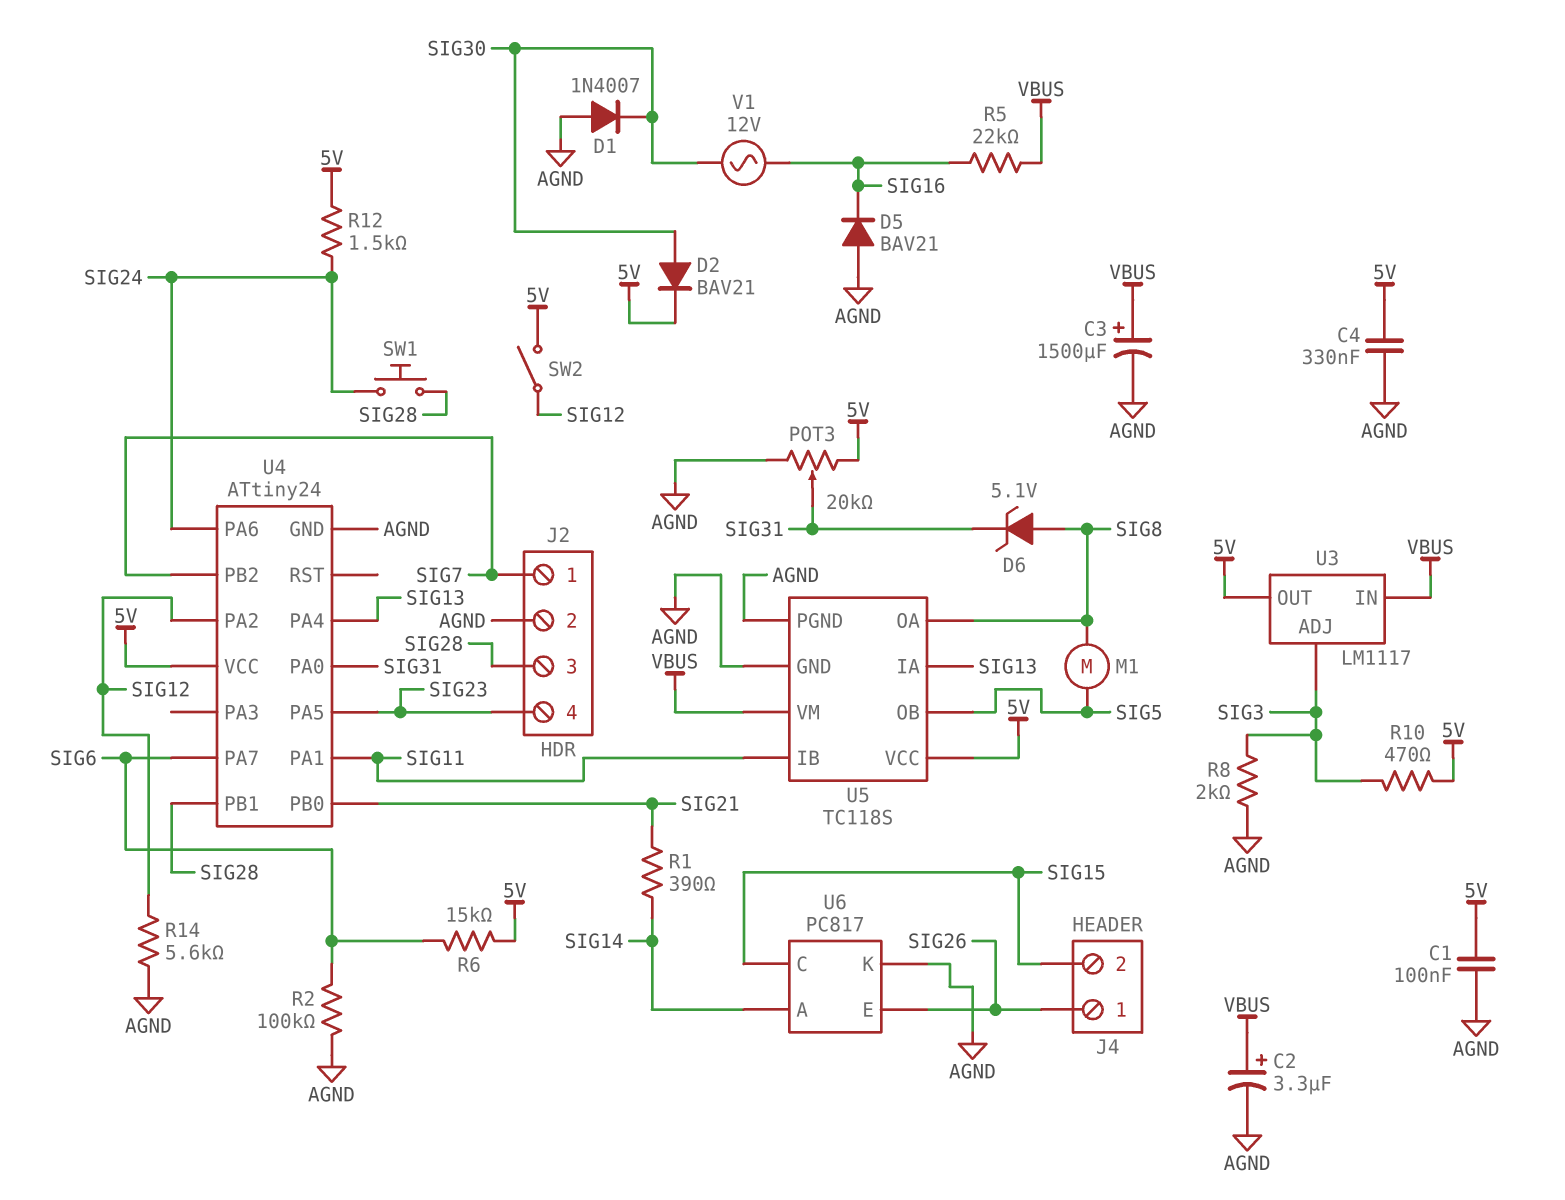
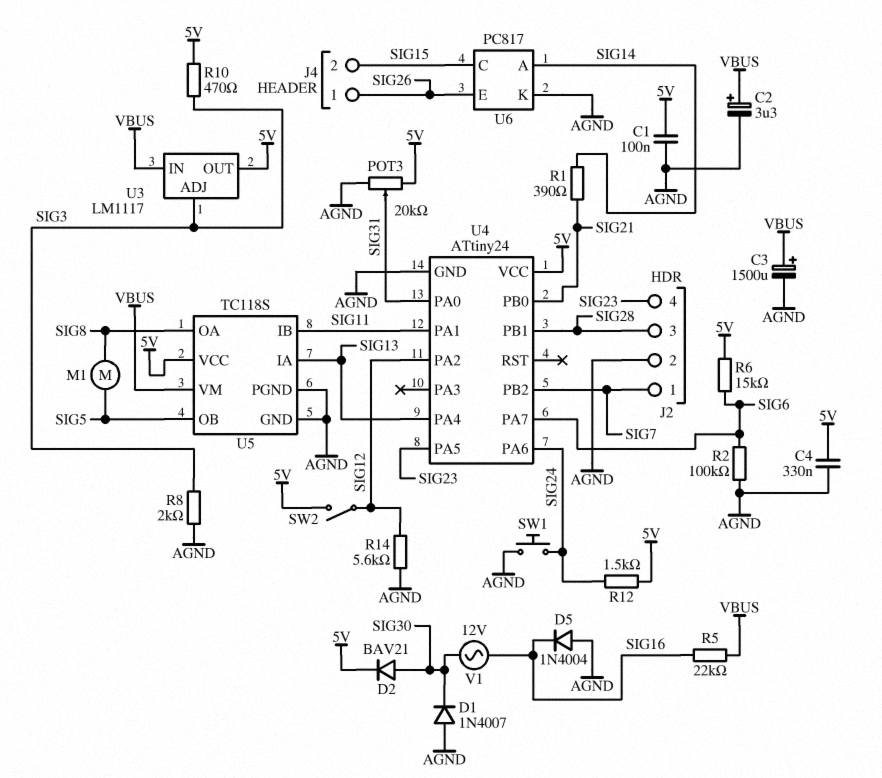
D5: diode BAV21 (A AGND, K SIG16) -> diode 1N4004 (A AGND, K SIG16)
D6: zener 5.1V (A SIG8, K SIG31) -> none
SW1: button (SIG24, SIG28) -> button (AGND, SIG24)

